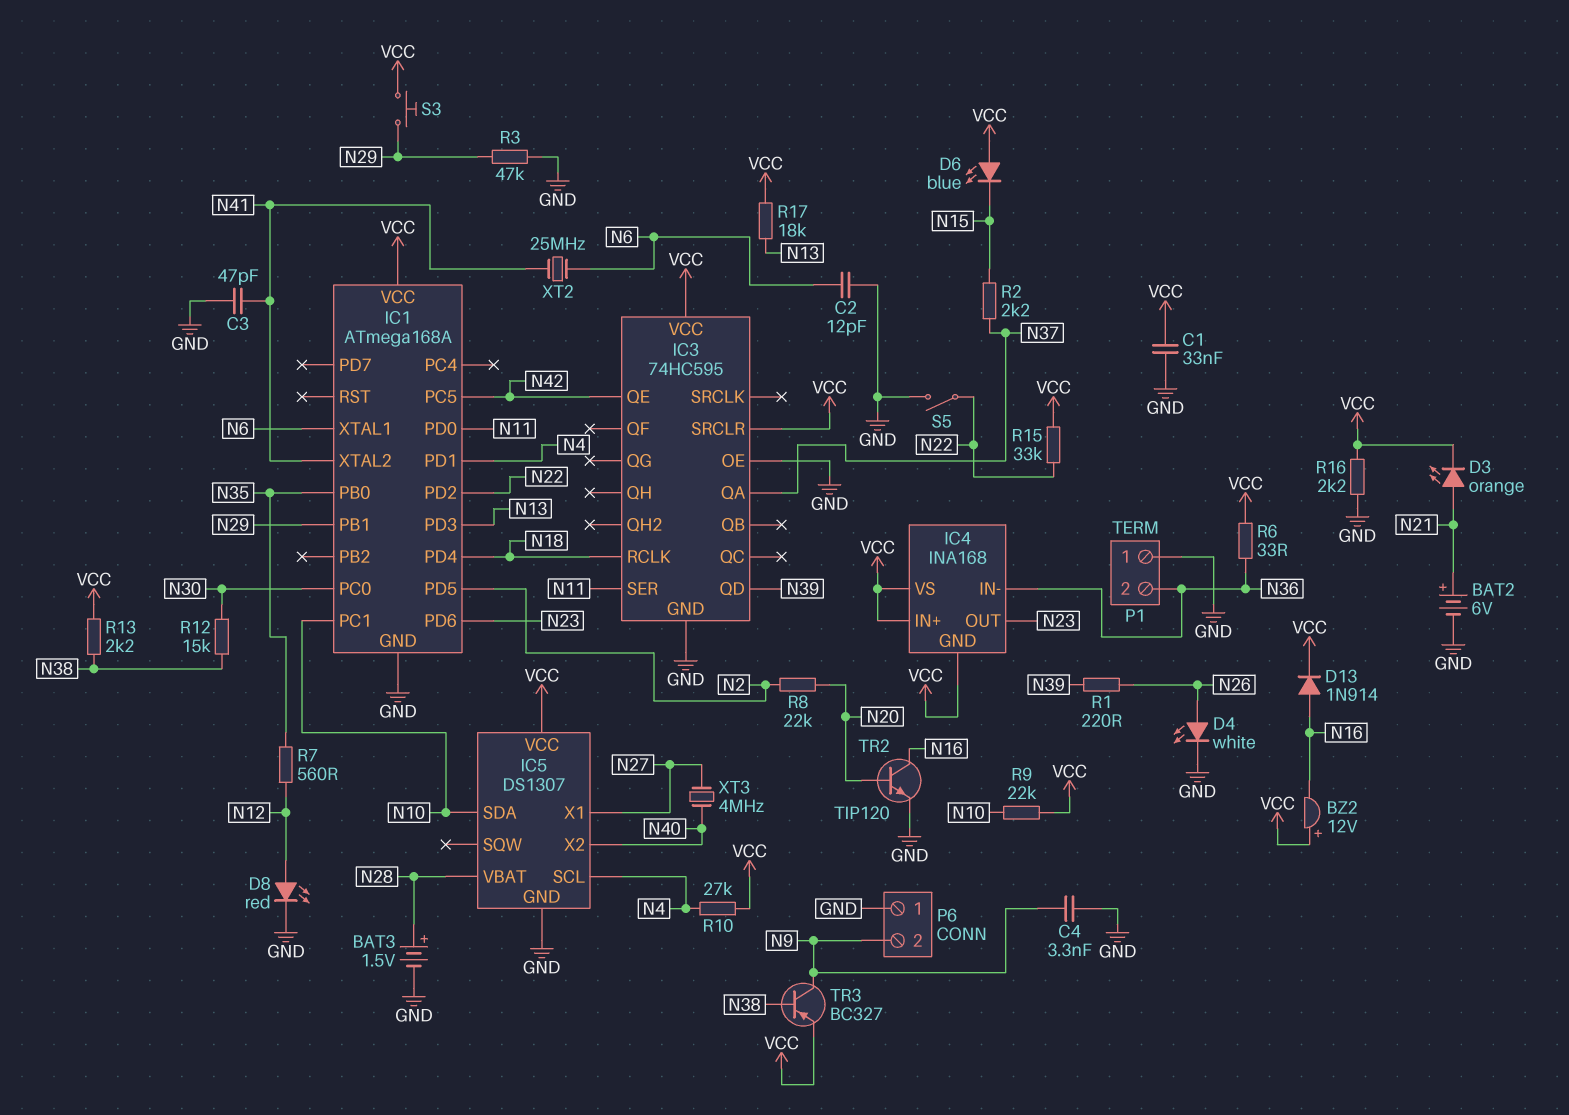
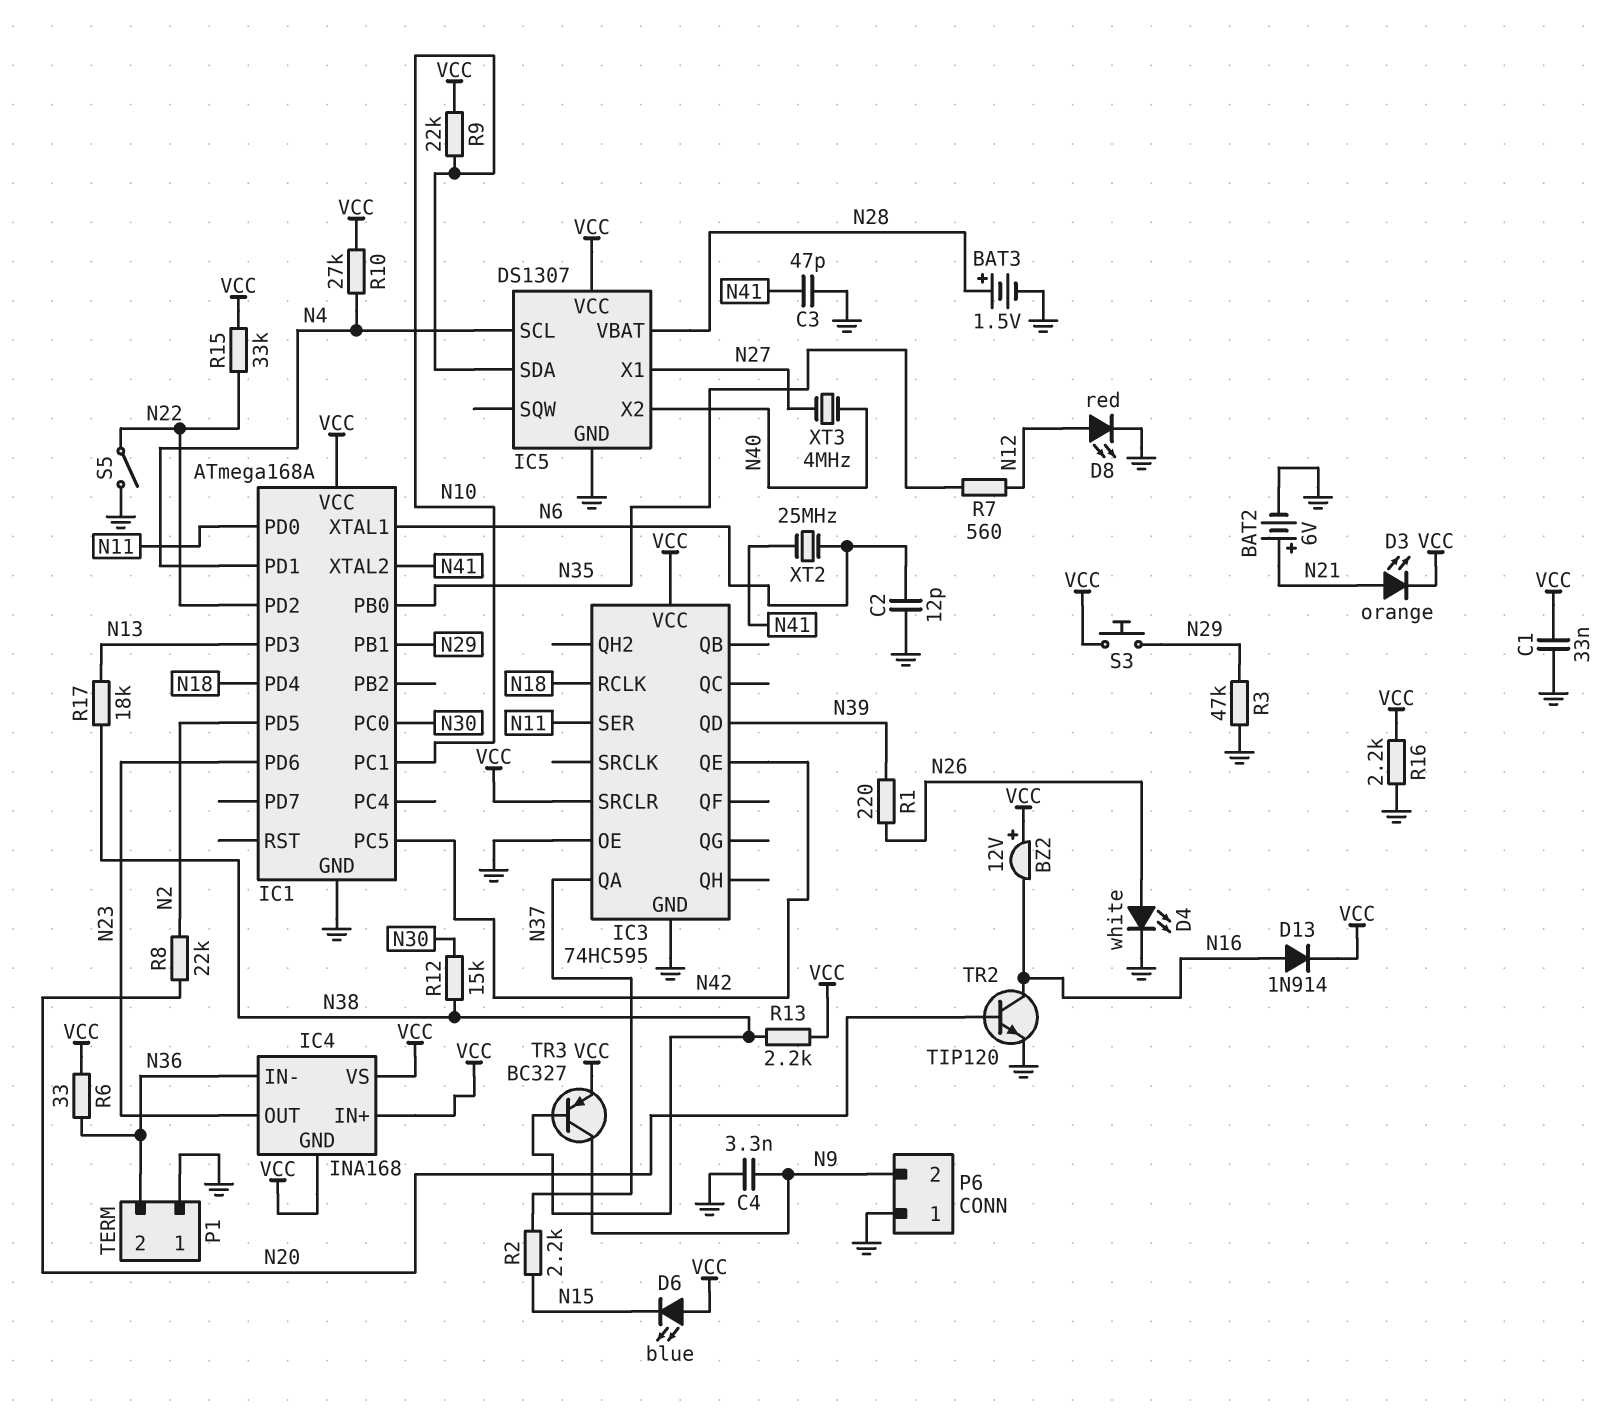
R17: 18k (N13, VCC) -> 18k (N13, N38)

